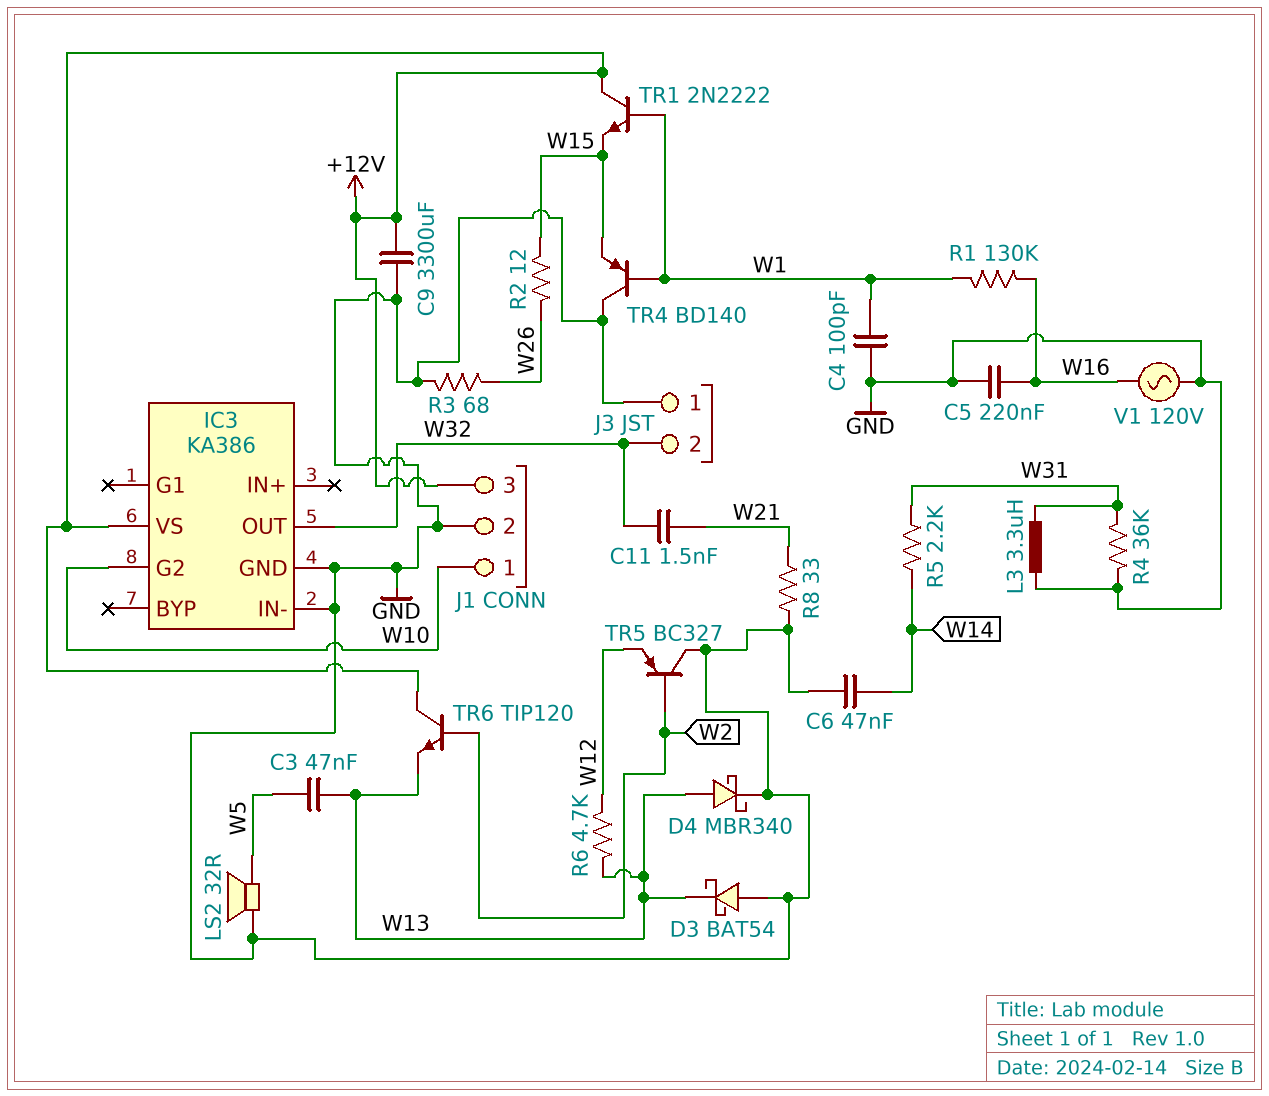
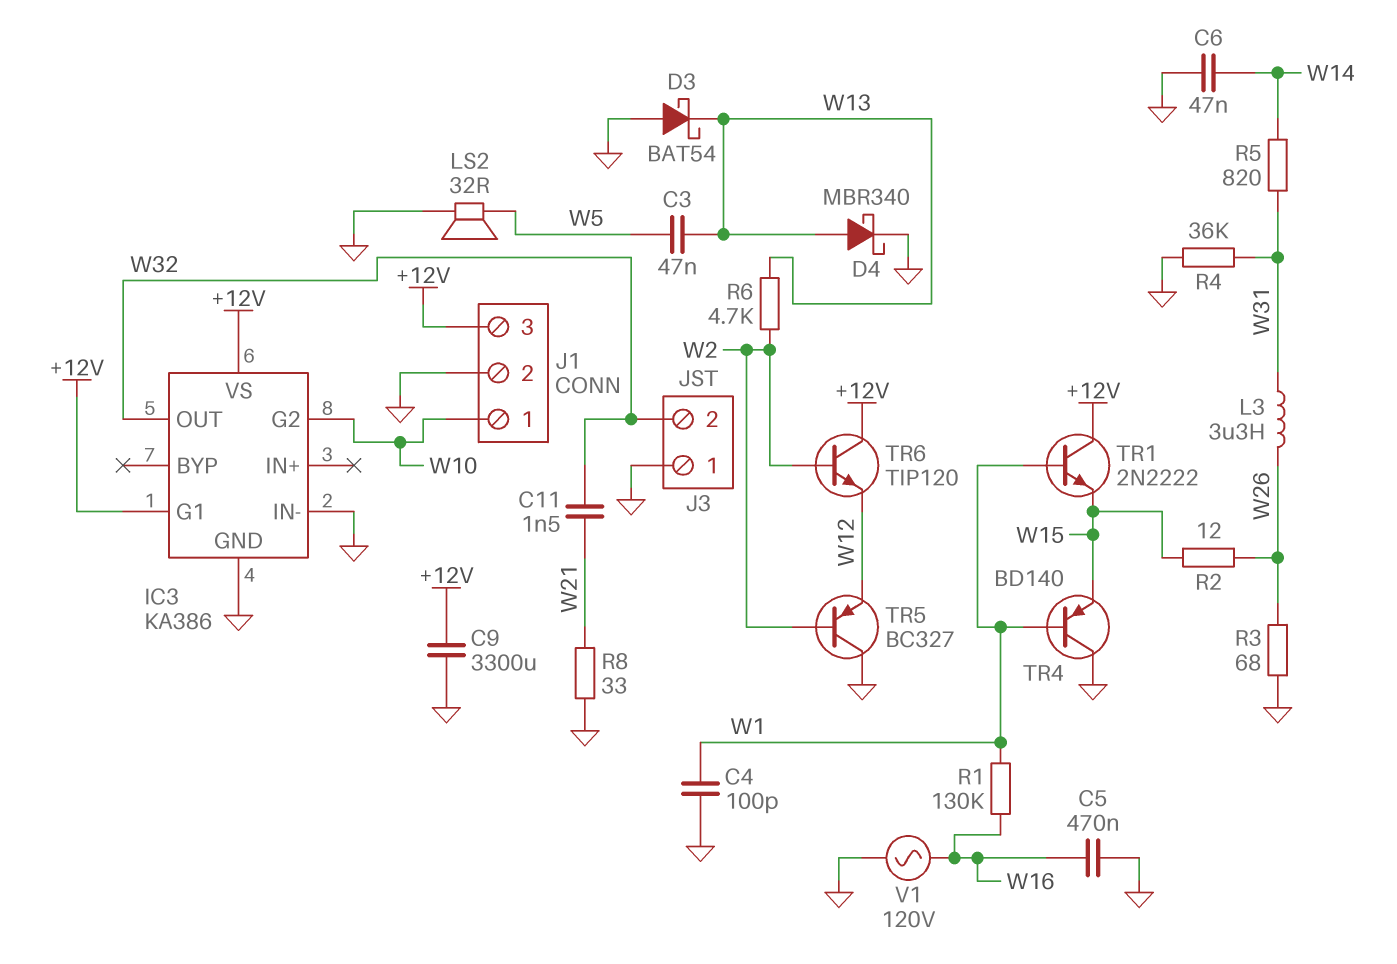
C5: 220nF (GND, W16) -> 470nF (GND, W16)
IC3 pin G1: none -> +12V
L3: 3.3uH (GND, W31) -> 3.3uH (W26, W31)
R5: 2.2k (W14, W31) -> 820 (W14, W31)
R6: 4.7k (W12, W13) -> 4.7k (W2, W13)
TR6: NPN TIP120 (B W2, C +12V, E W13) -> NPN TIP120 (B W2, C +12V, E W12)

